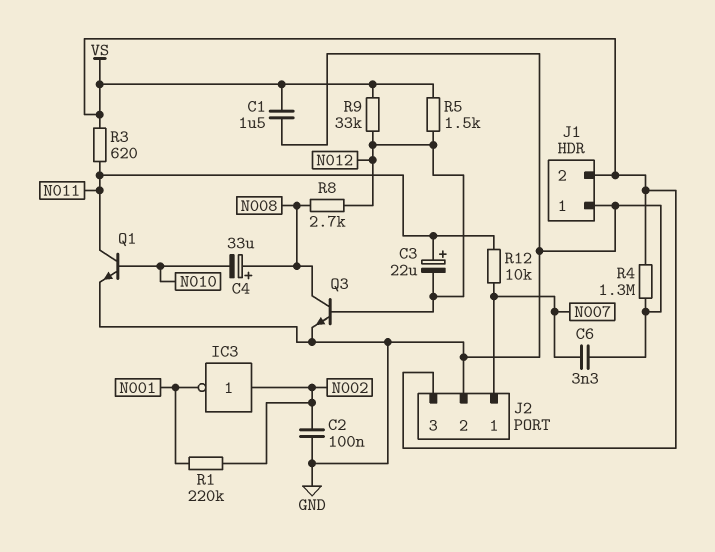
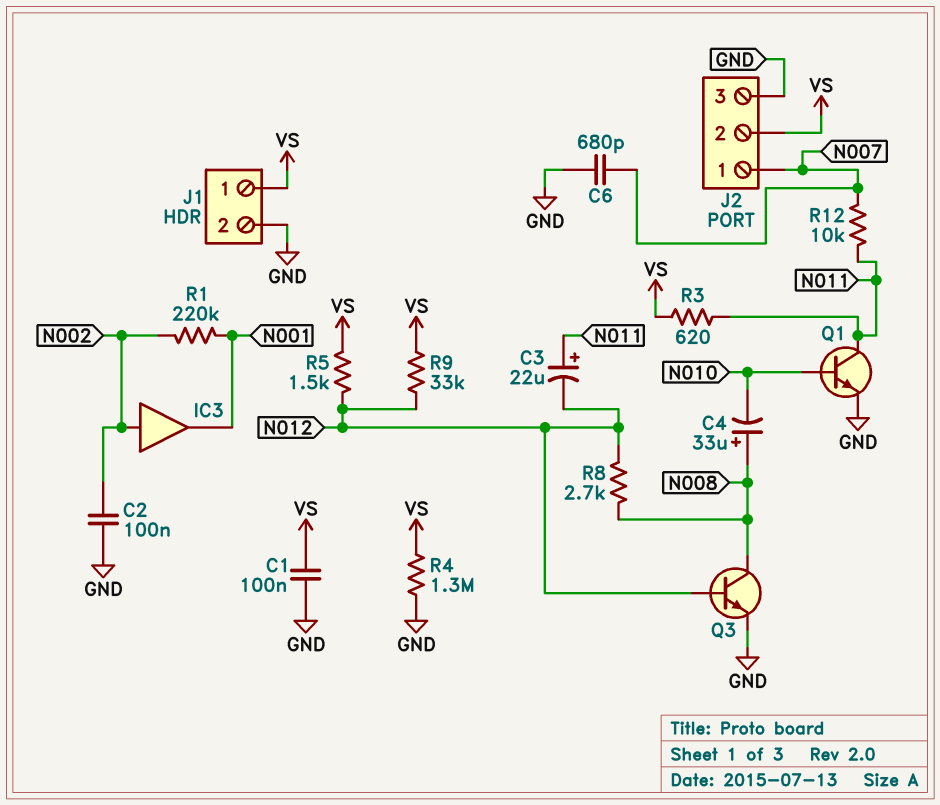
C1: 1.5uF (GND, VS) -> 100nF (GND, VS)
C6: 3.3nF (GND, N007) -> 680pF (GND, N007)
IC3: NOT (in N002, out N001) -> buffer (in N002, out N001)
J1 pin 1: GND -> VS
J1 pin 2: VS -> GND
J2 pin 2: GND -> VS
J2 pin 3: VS -> GND

